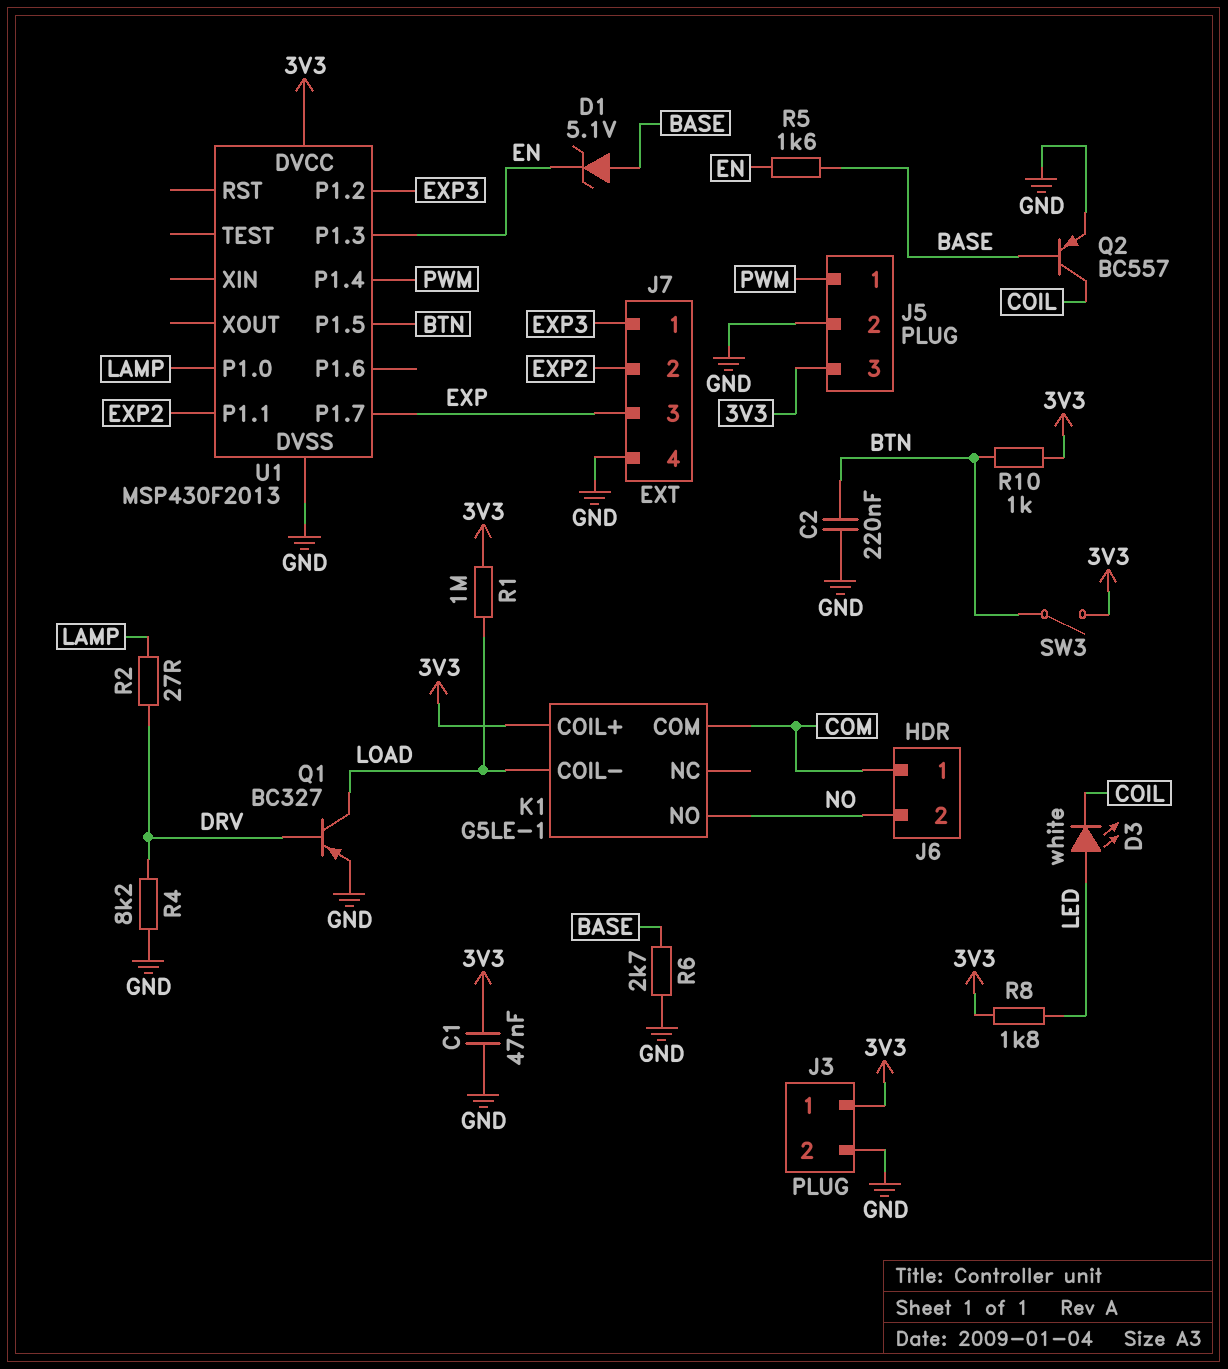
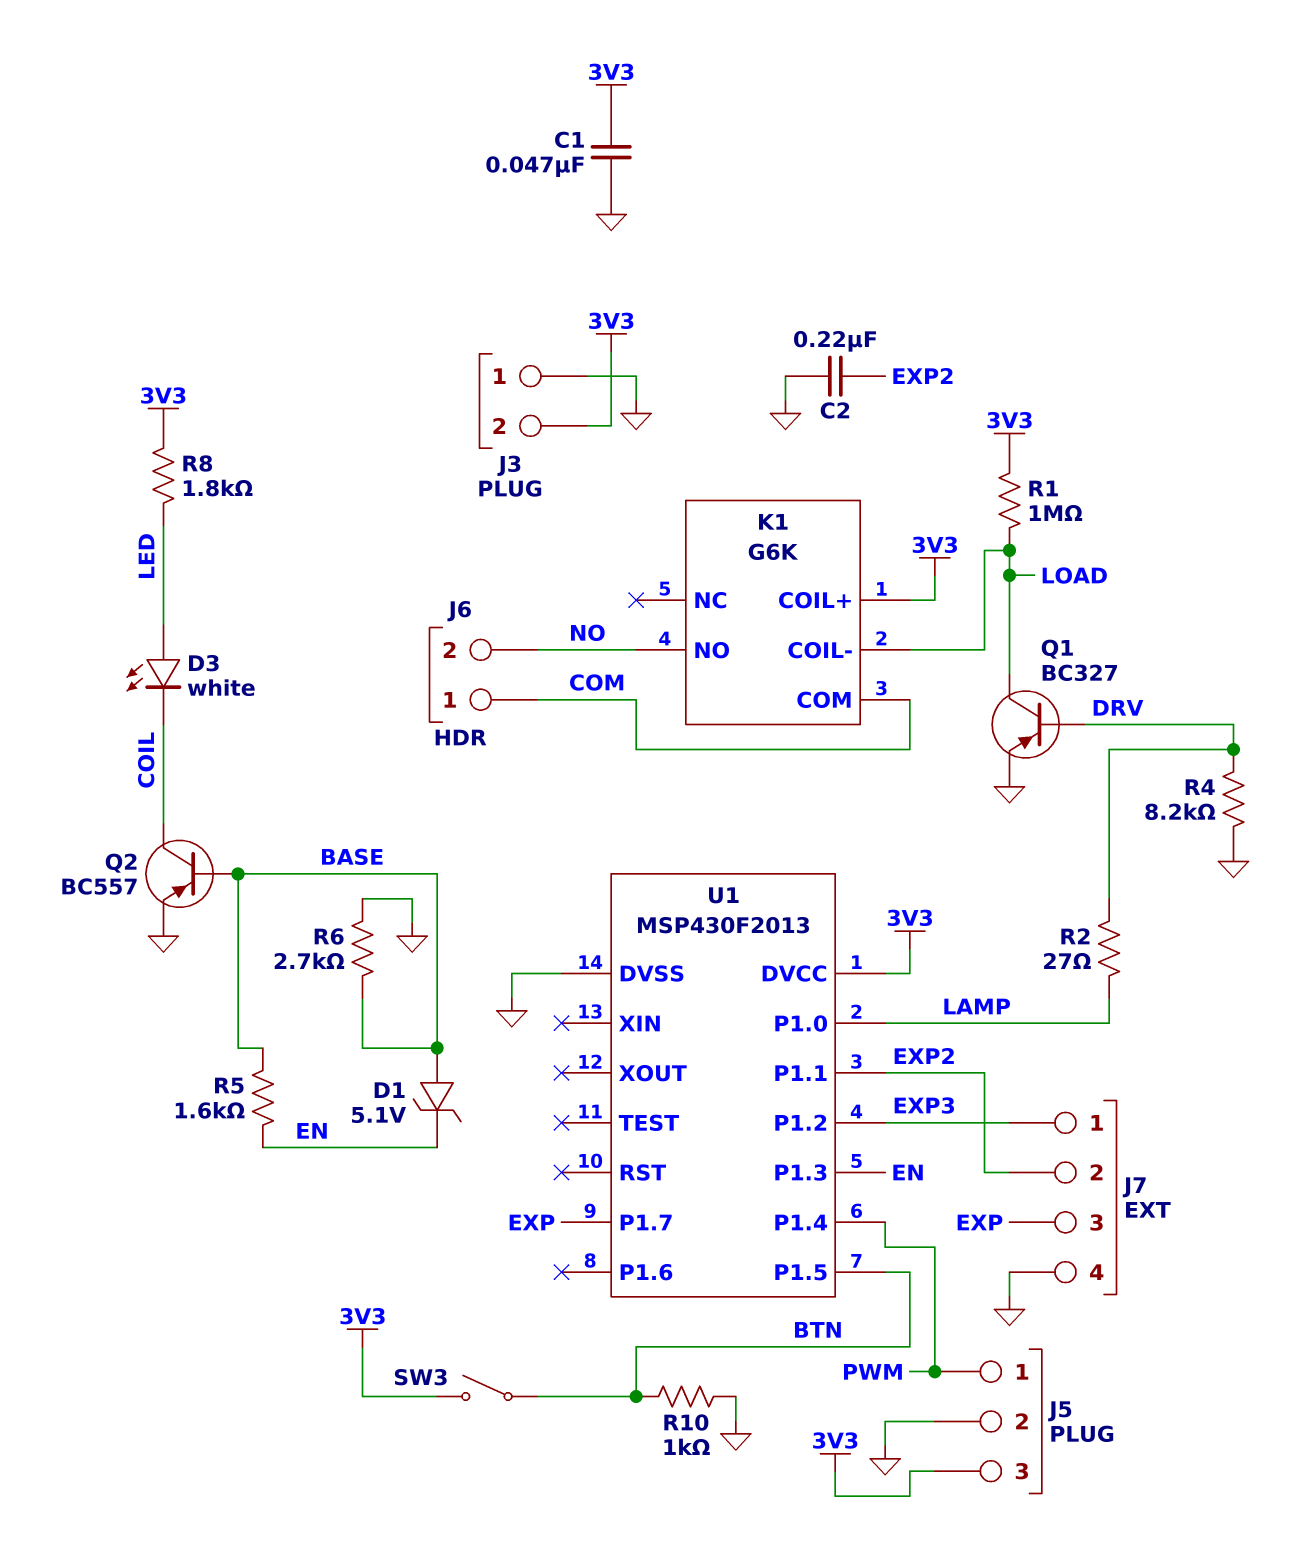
C2: 220nF (BTN, GND) -> 220nF (EXP2, GND)
J3 pin 1: 3V3 -> GND
J3 pin 2: GND -> 3V3
K1: G5LE-1 -> G6K
R10: 1k (3V3, BTN) -> 1k (BTN, GND)

